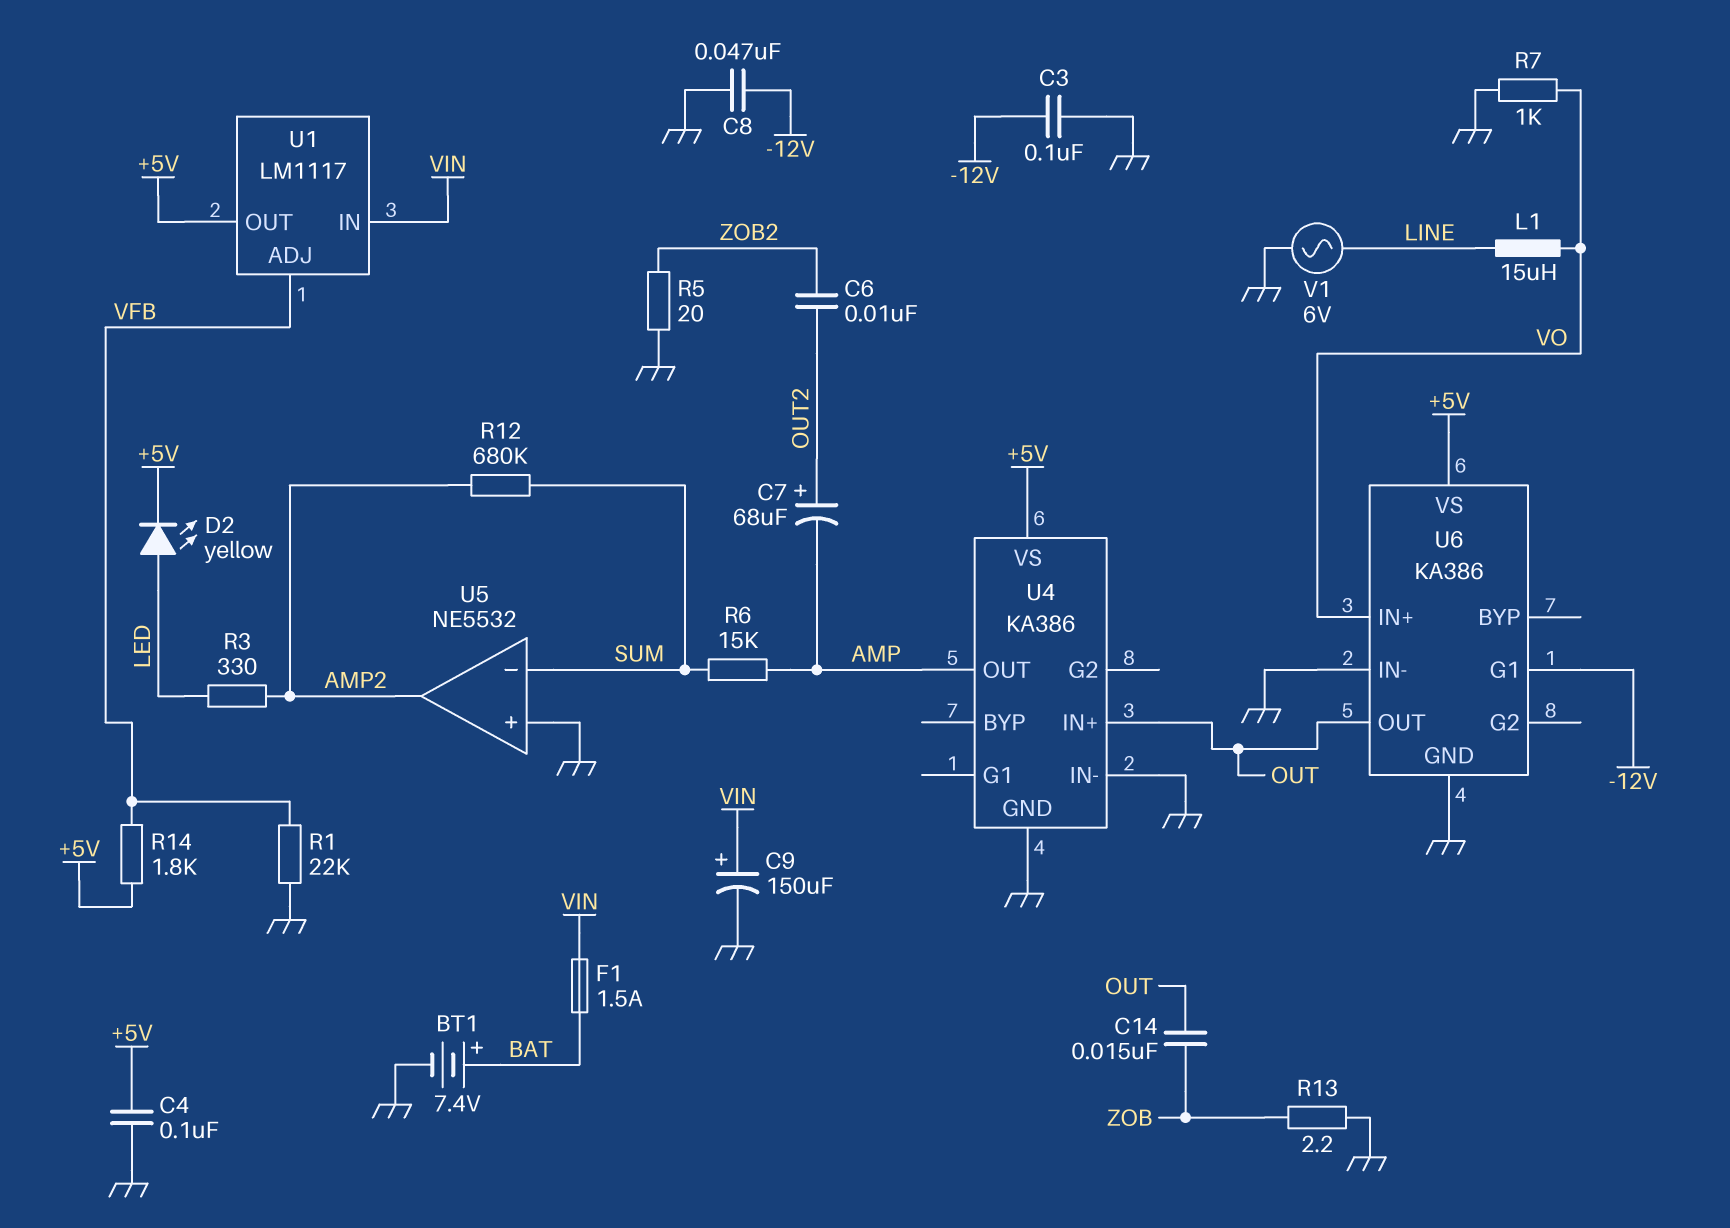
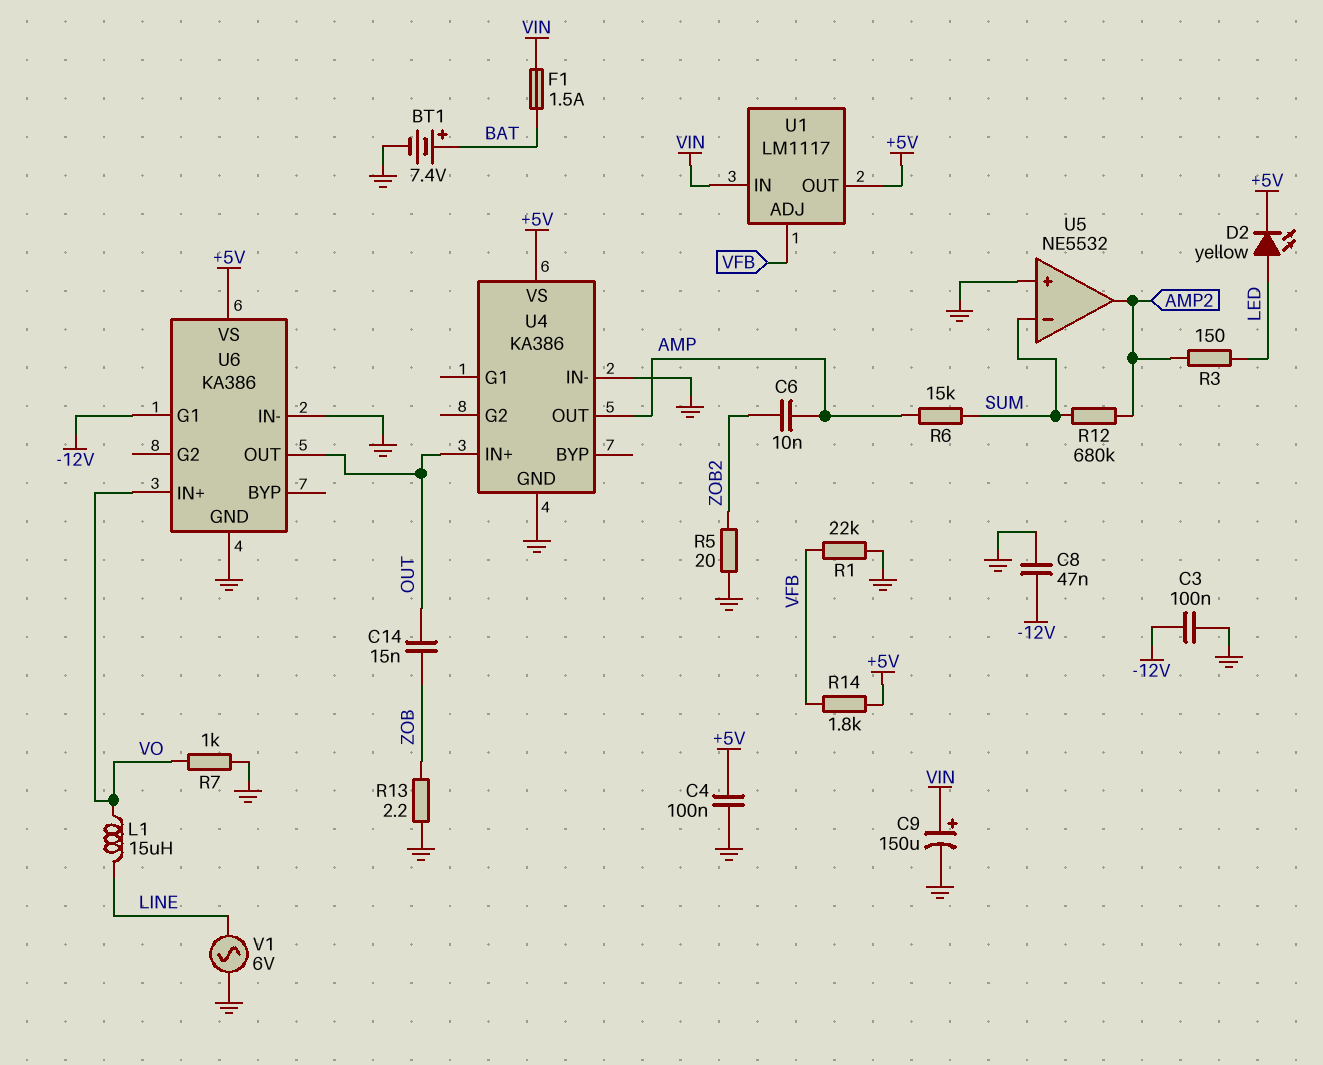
C6: 10nF (OUT2, ZOB2) -> 10nF (AMP, ZOB2)
C7: 68uF (plus OUT2, minus AMP) -> none
R3: 330 (AMP2, LED) -> 150 (AMP2, LED)

